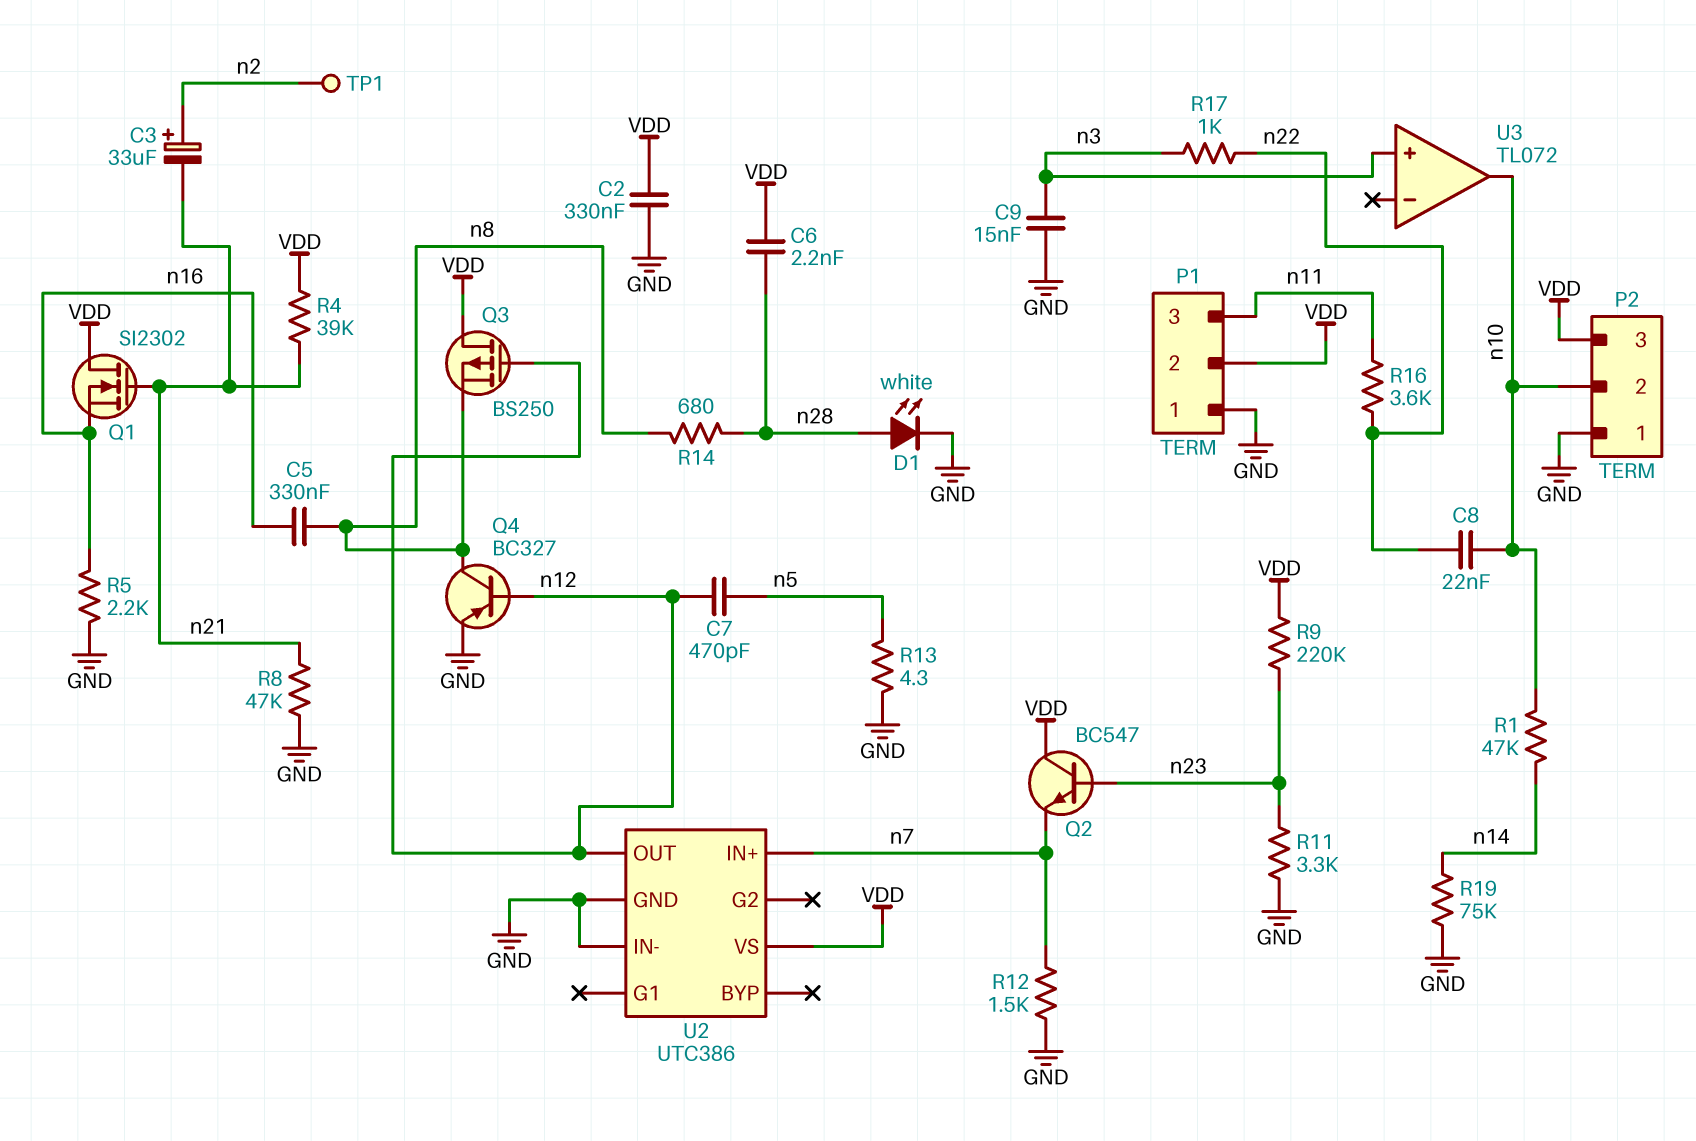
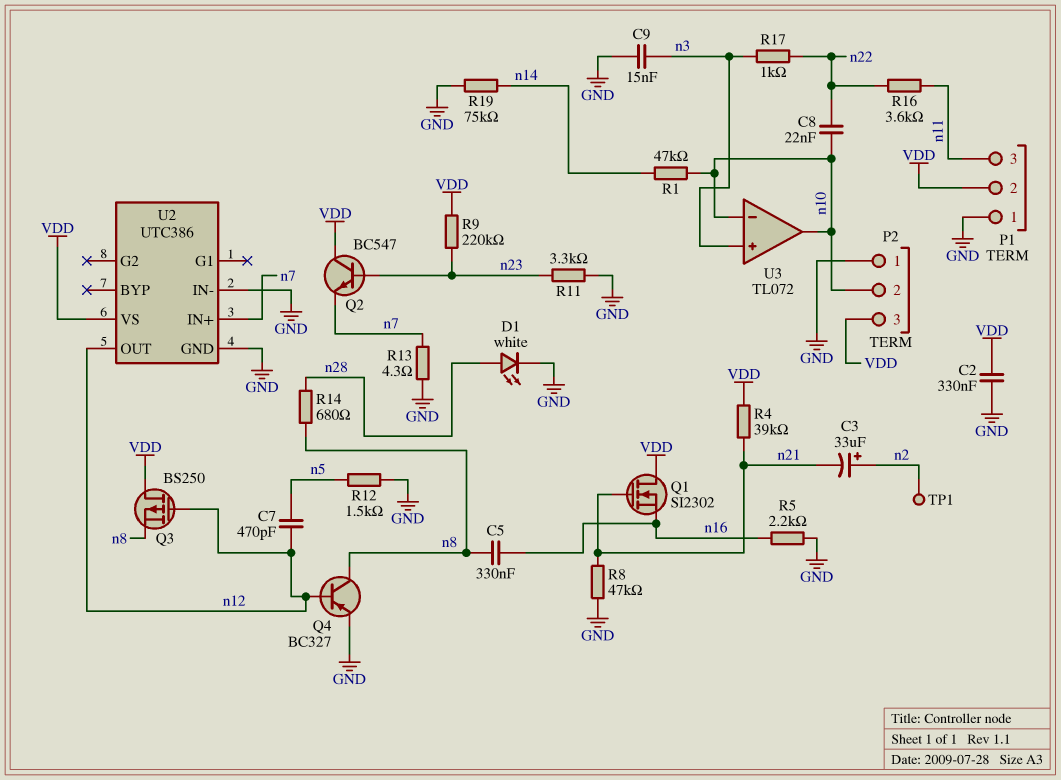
C6: 2.2nF (VDD, n28) -> none
R12: 1.5k (GND, n7) -> 1.5k (GND, n5)
R13: 4.3 (GND, n5) -> 4.3 (GND, n7)
U3 pin in-: none -> n10

